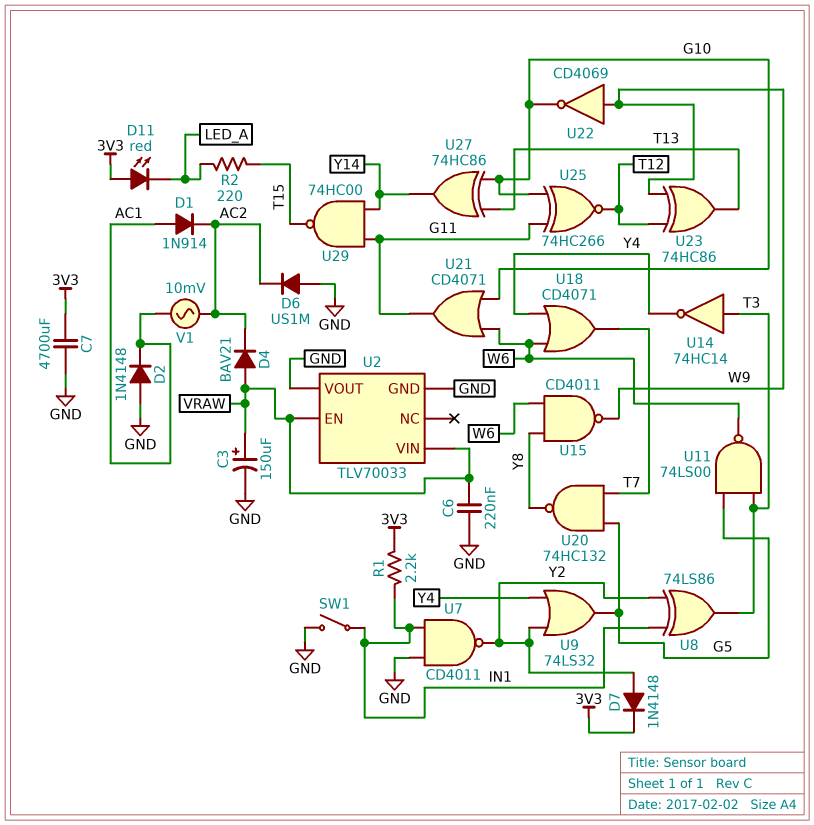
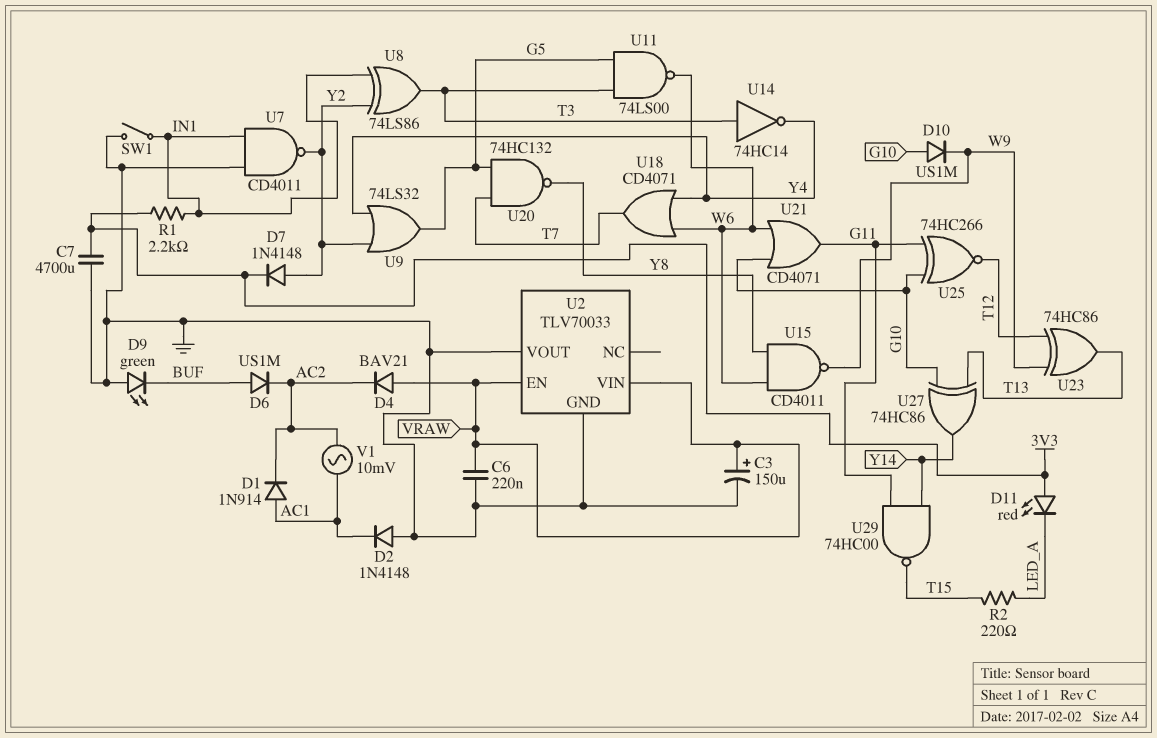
D6: diode US1M (A GND, K AC2) -> diode US1M (A BUF, K AC2)
D9: none -> LED green (A GND, K BUF)
D10: none -> diode US1M (A G10, K W9)
U22: NOT CD4069 (in W9, out G10) -> none

